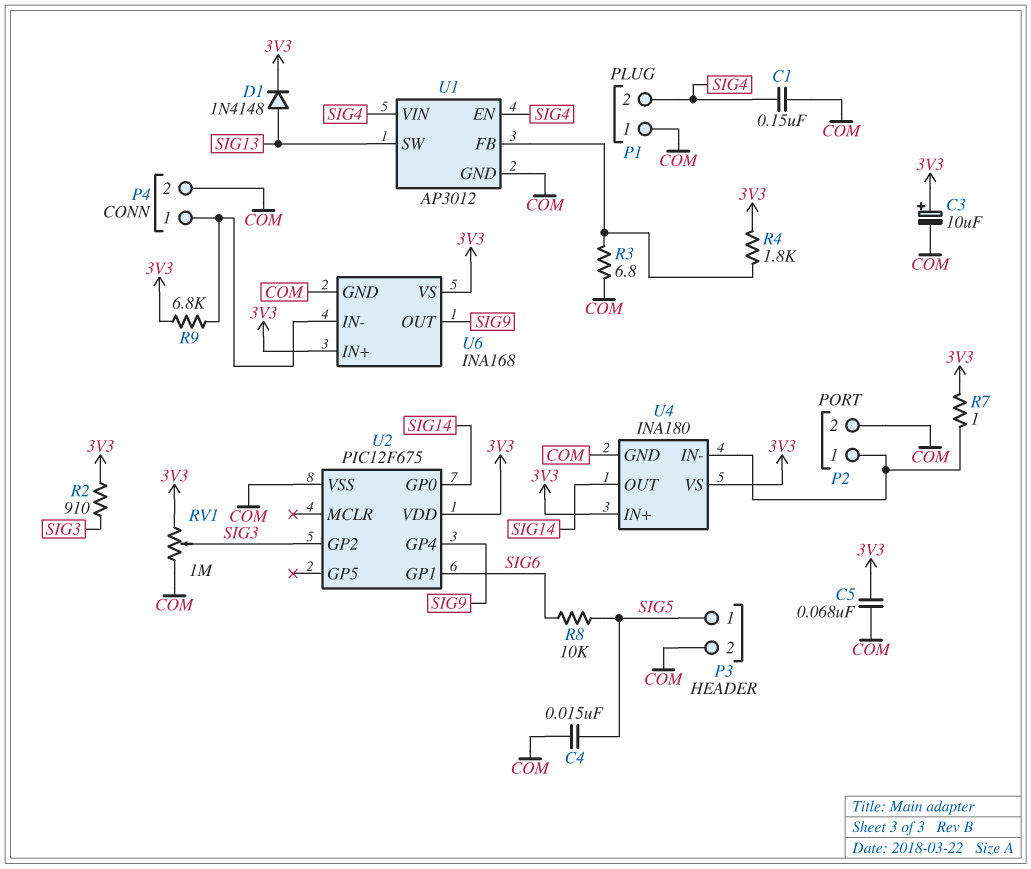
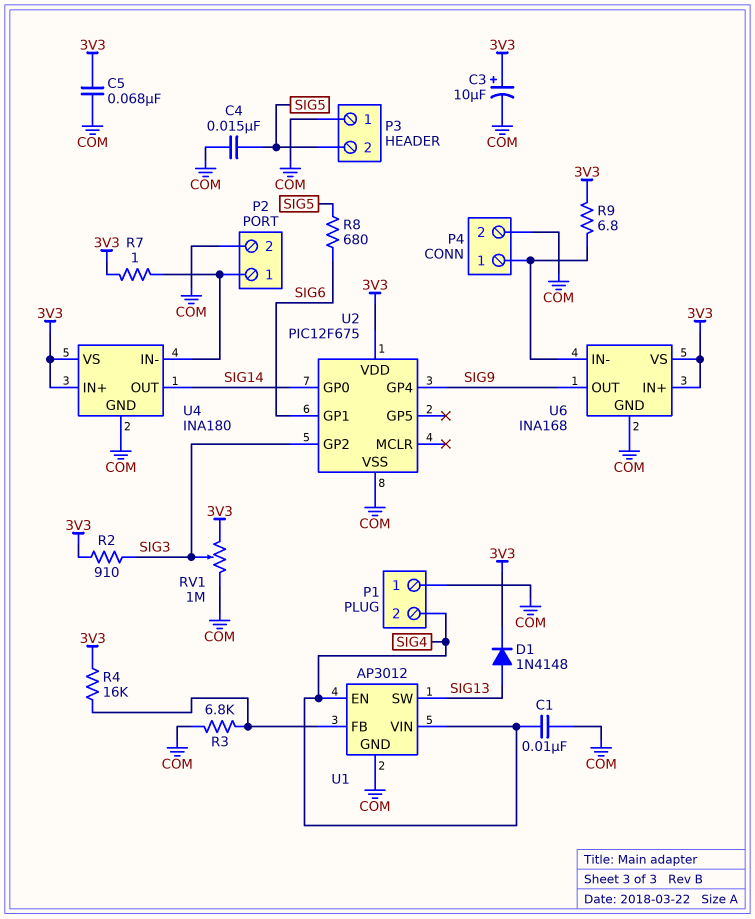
C1: 150nF (COM, SIG4) -> 10nF (COM, SIG4)
P3 pin 1: SIG5 -> COM
P3 pin 2: COM -> SIG5
R3: 6.8 (COM, U1/FB) -> 6.8k (COM, U1/FB)
R4: 1.8k (3V3, U1/FB) -> 16k (3V3, U1/FB)
R8: 10k (SIG5, SIG6) -> 680 (SIG5, SIG6)
R9: 6.8k (3V3, P4/1) -> 6.8 (3V3, P4/1)

